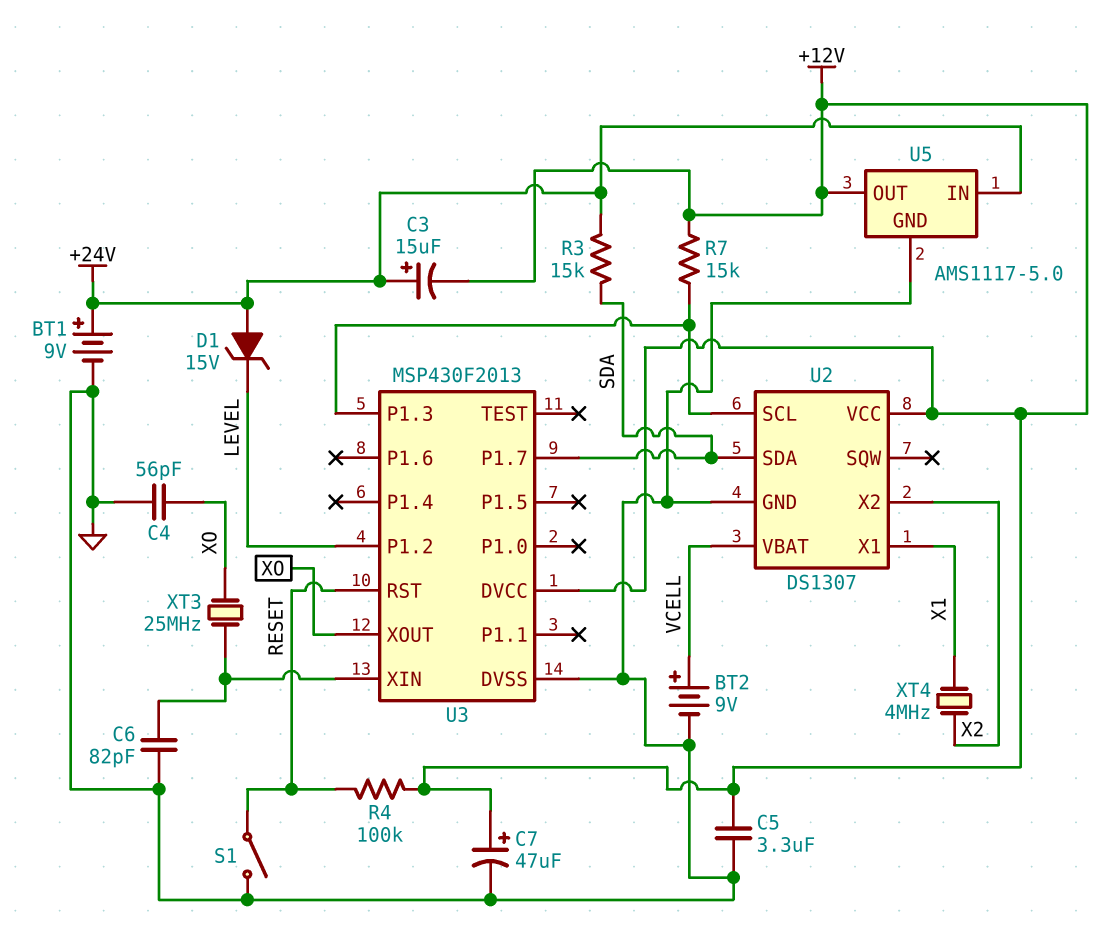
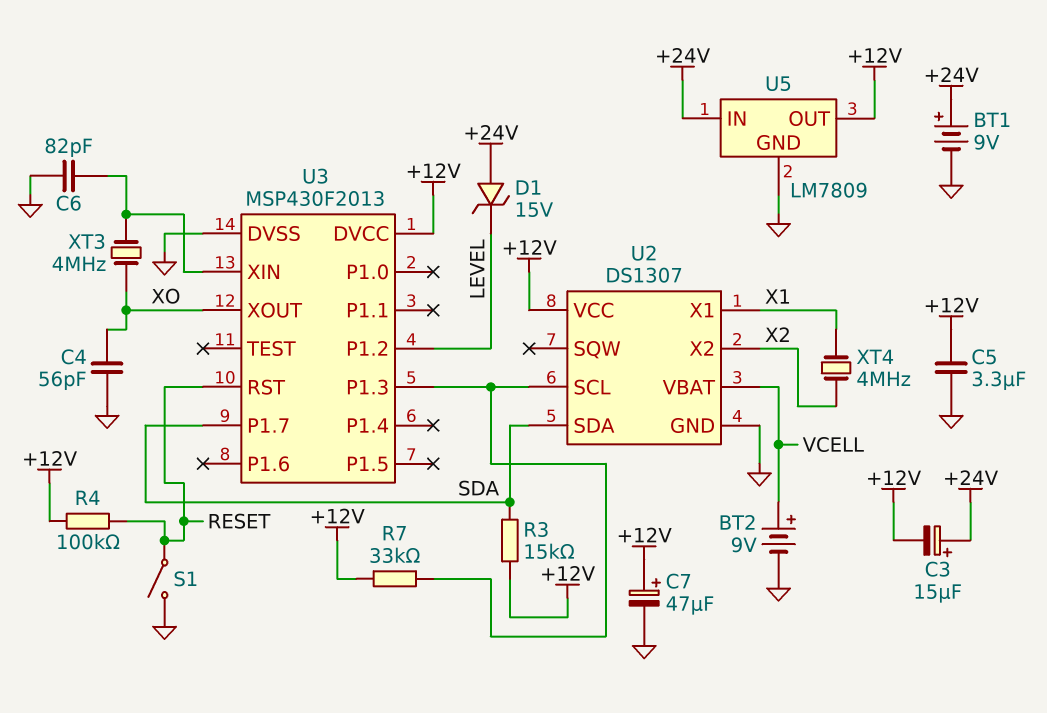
R3: 15k (+24V, SDA) -> 15k (+12V, SDA)
R7: 15k (+12V, U2/SCL) -> 33k (+12V, U2/SCL)
U5: AMS1117-5.0 -> LM7809
XT3: 25MHz (U3/XIN, XO) -> 4MHz (U3/XIN, XO)

